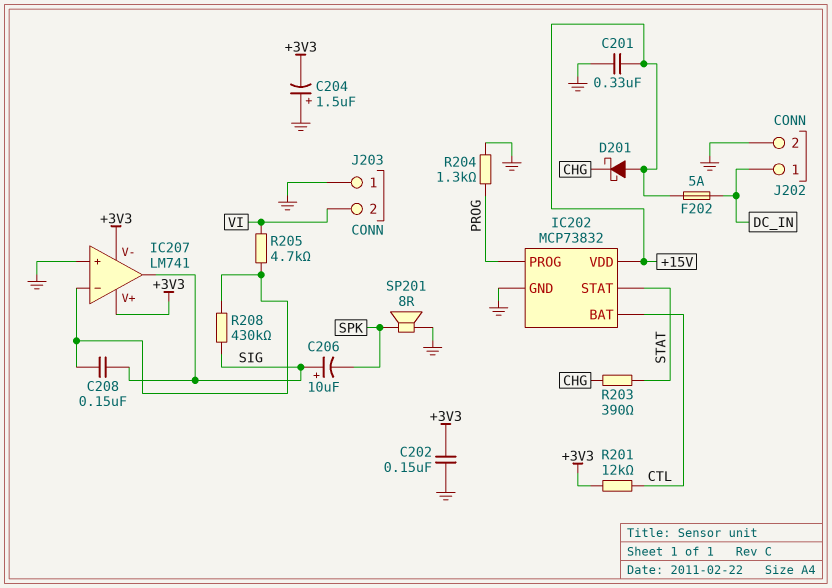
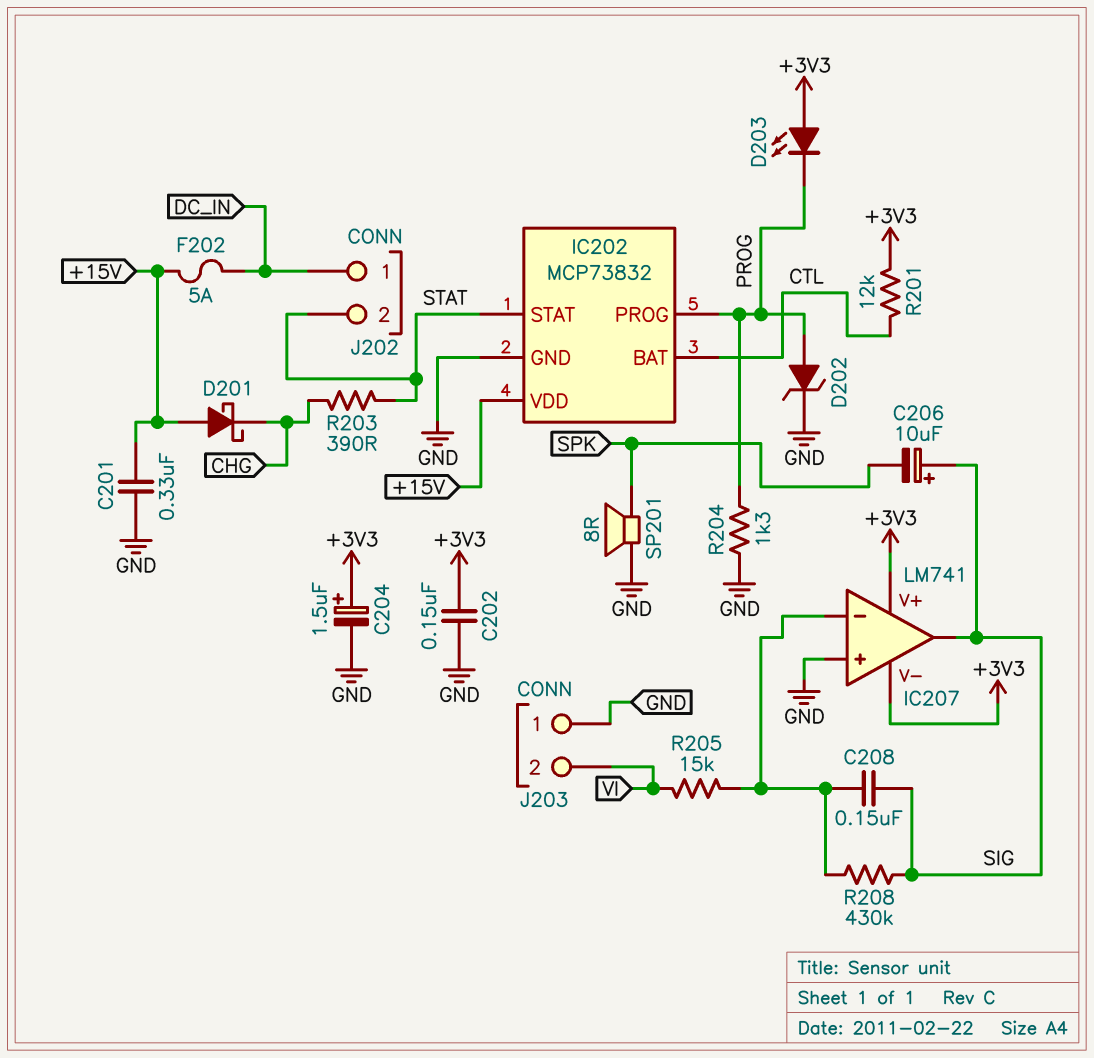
C204: 1.5uF (plus GND, minus +3V3) -> 1.5uF (plus +3V3, minus GND)
D202: none -> zener (A PROG, K GND)
D203: none -> LED (A +3V3, K PROG)
J202 pin 2: GND -> STAT
R205: 4.7k (IC207/in-, VI) -> 15k (IC207/in-, VI)

